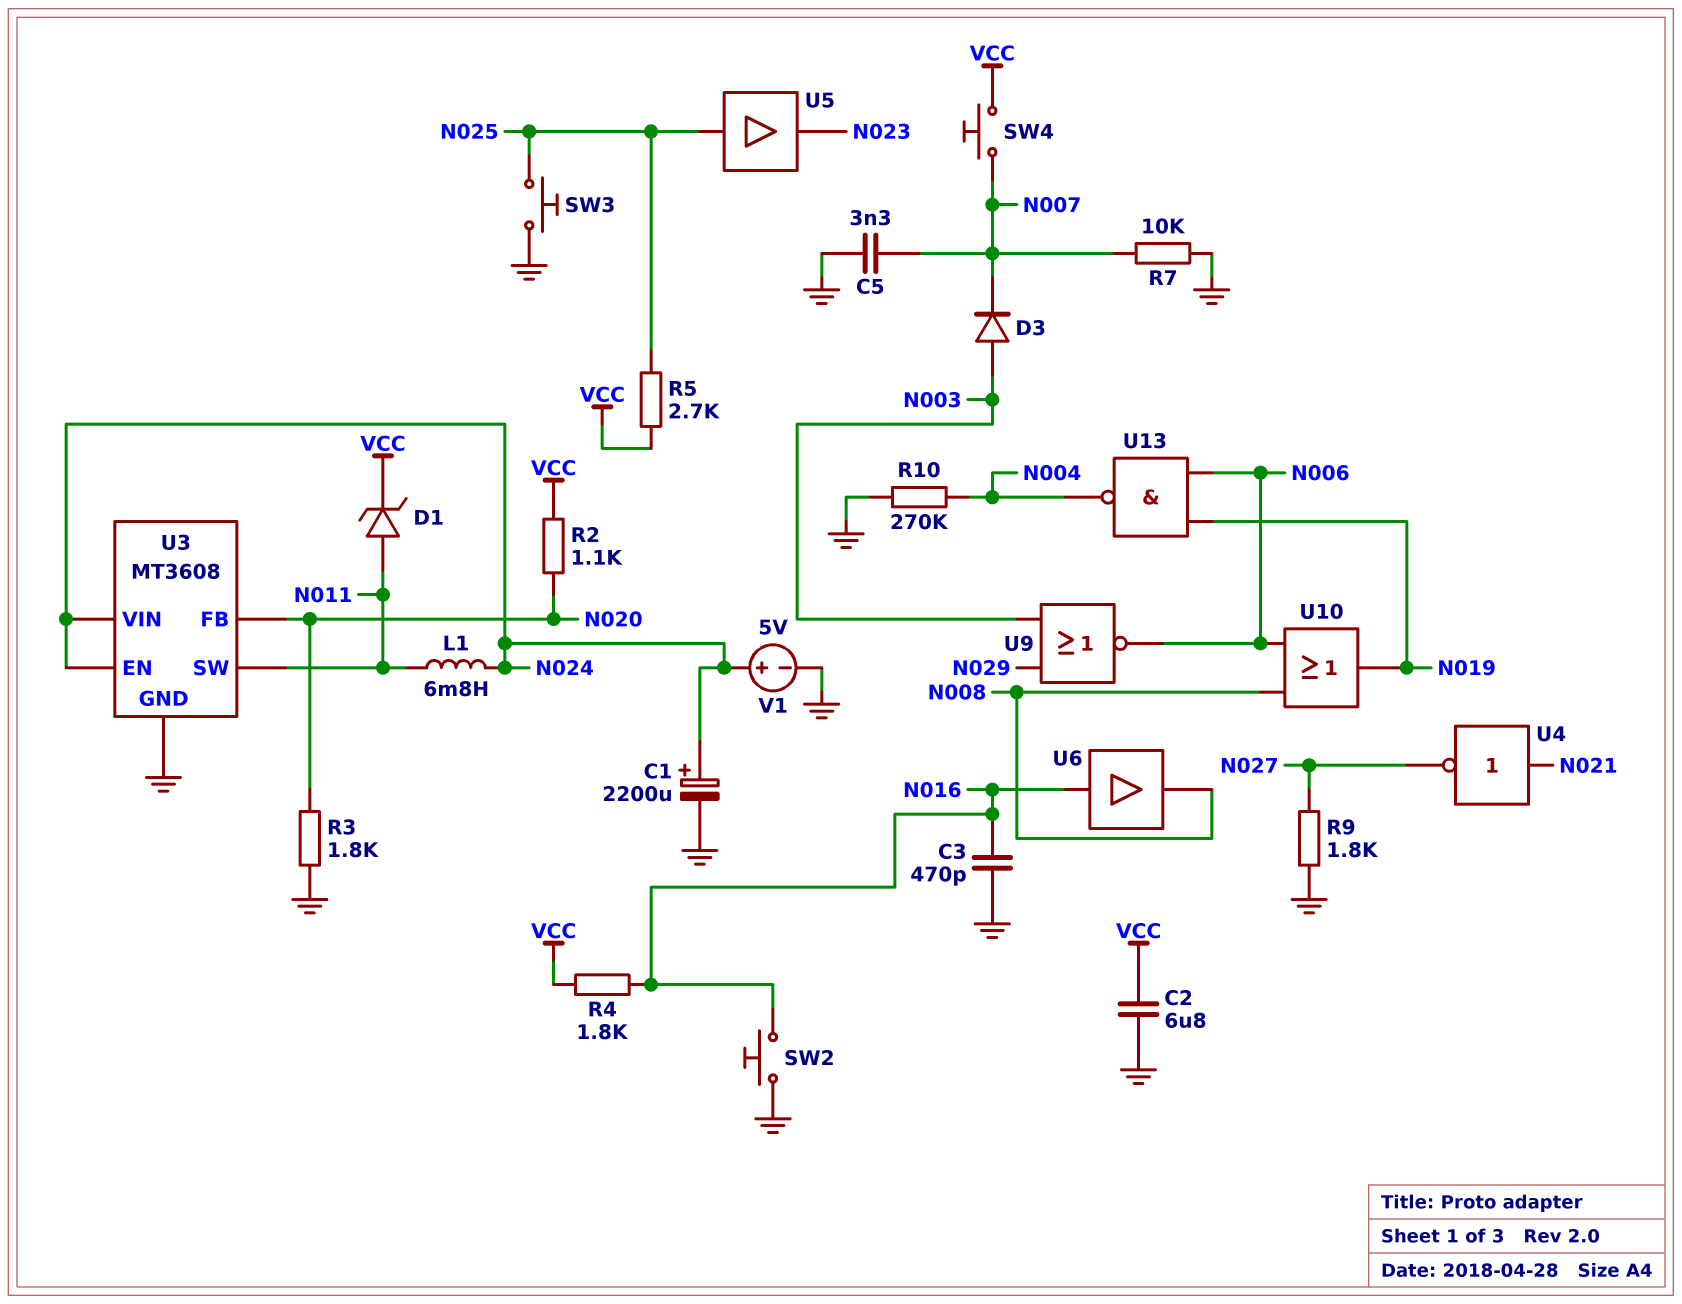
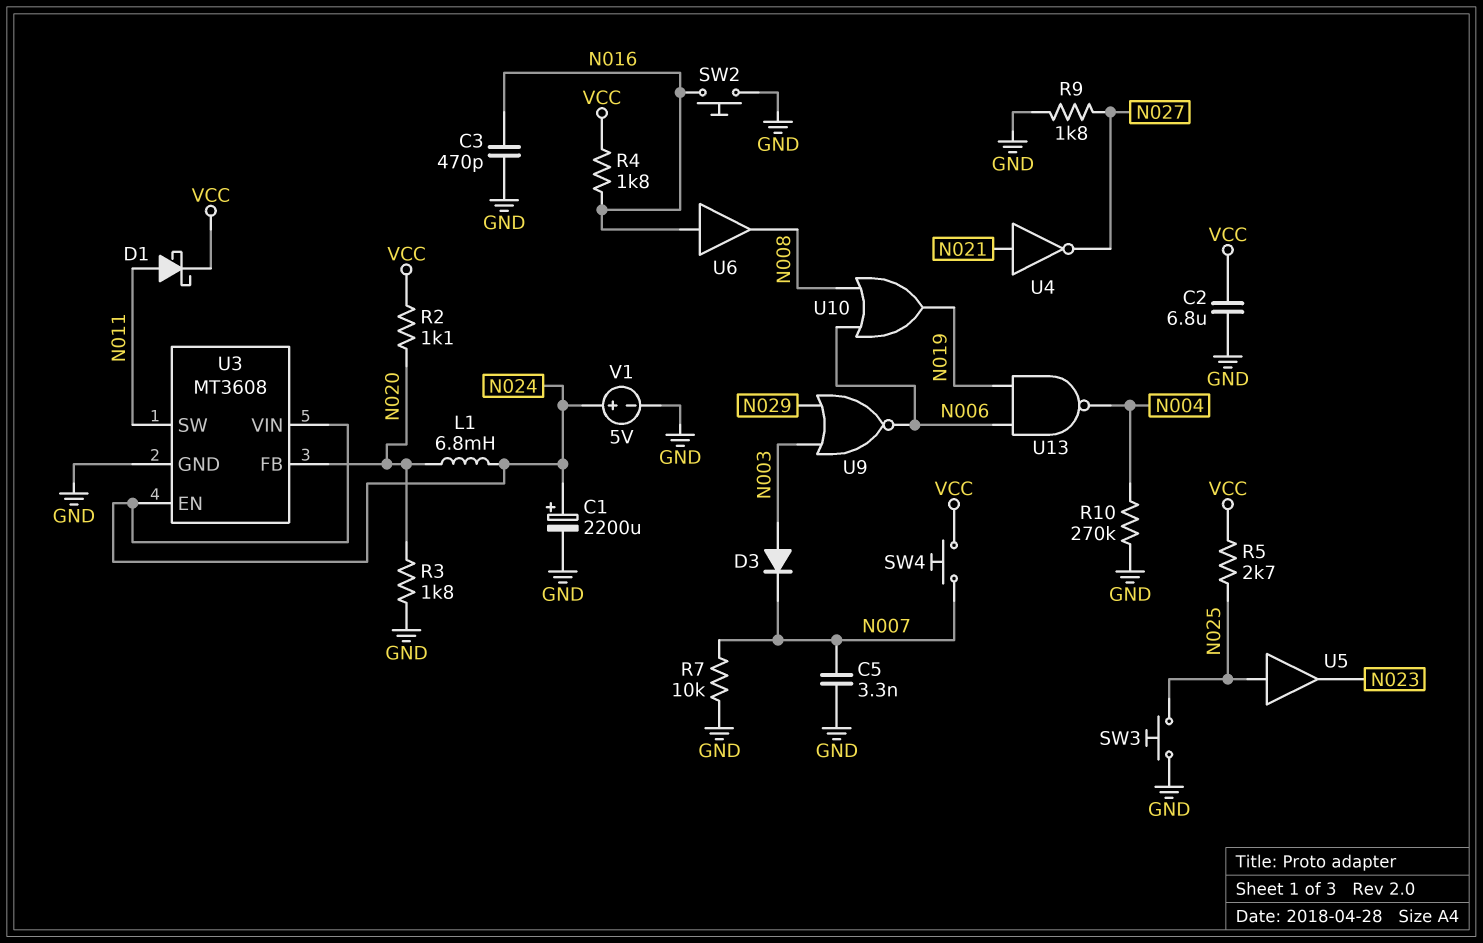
D1: zener (A N011, K VCC) -> schottky (A N011, K VCC)
L1: 6.8mH (N011, N024) -> 6.8mH (N020, N024)

